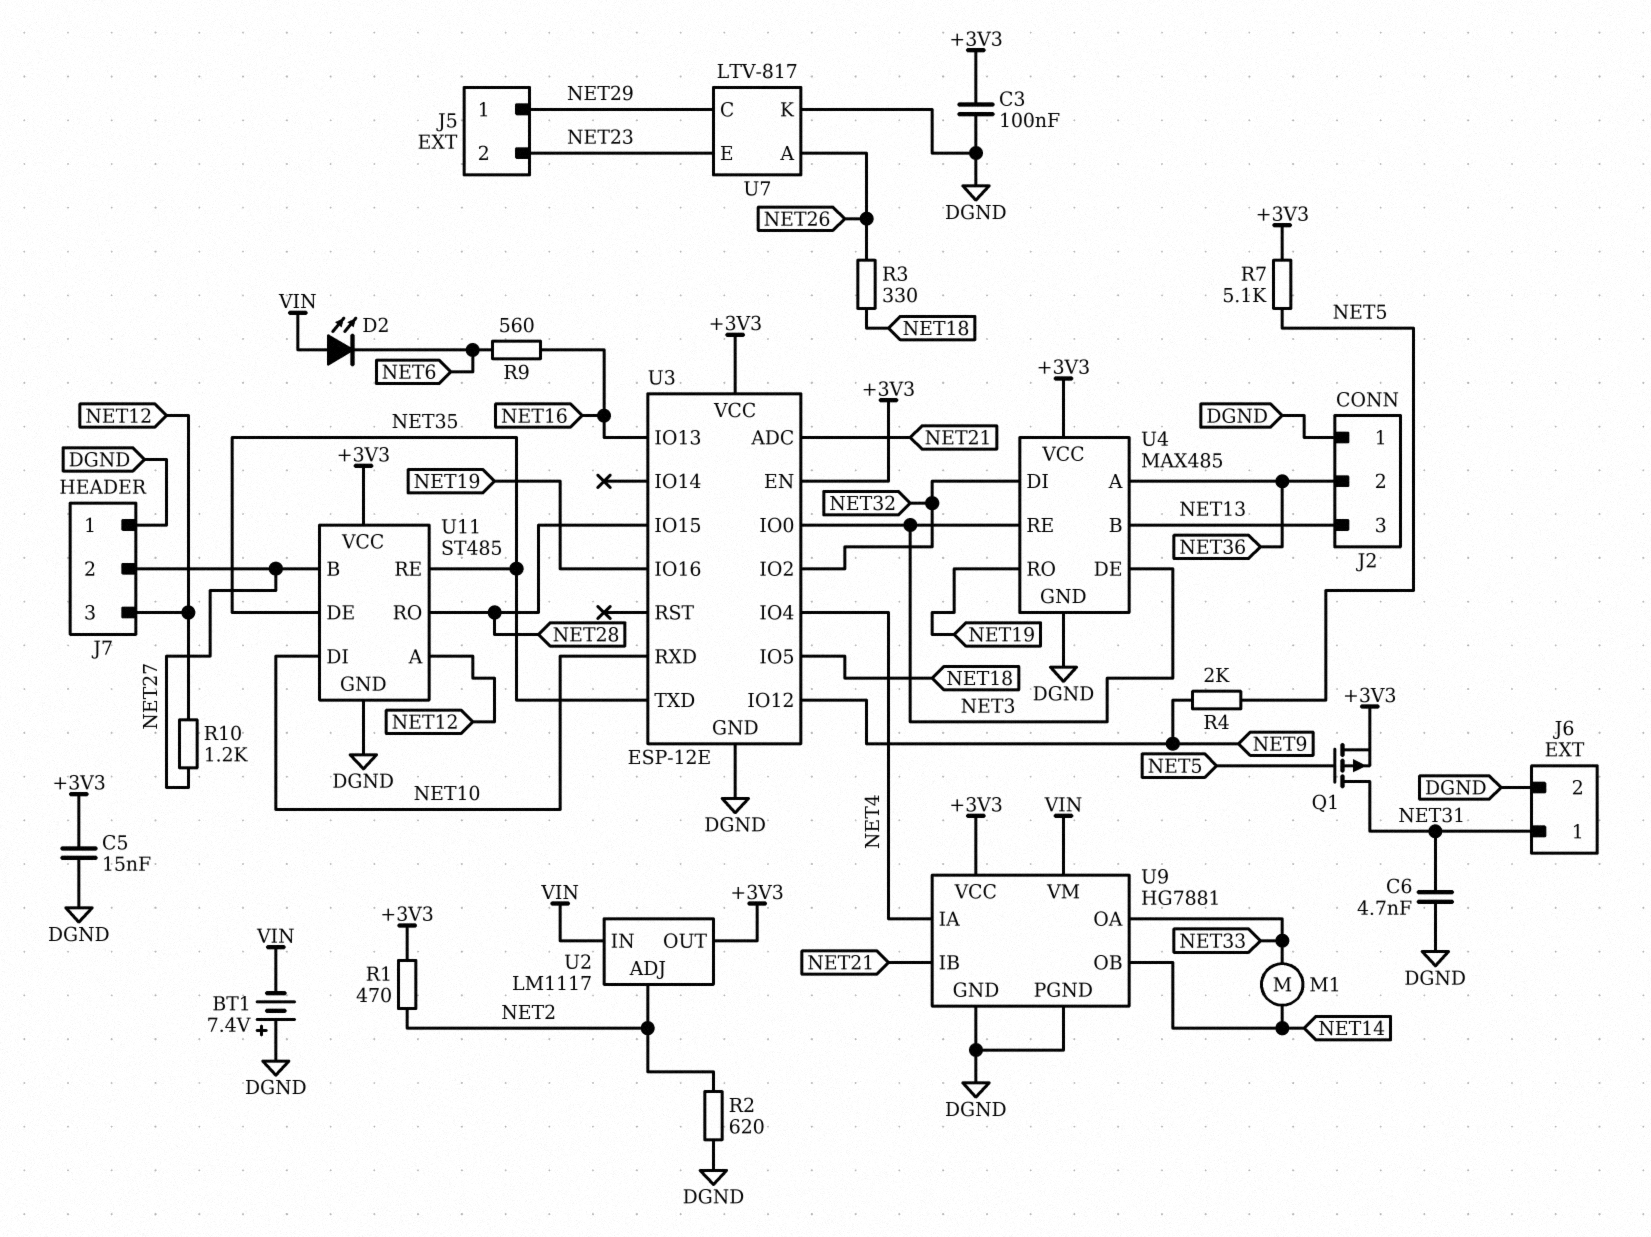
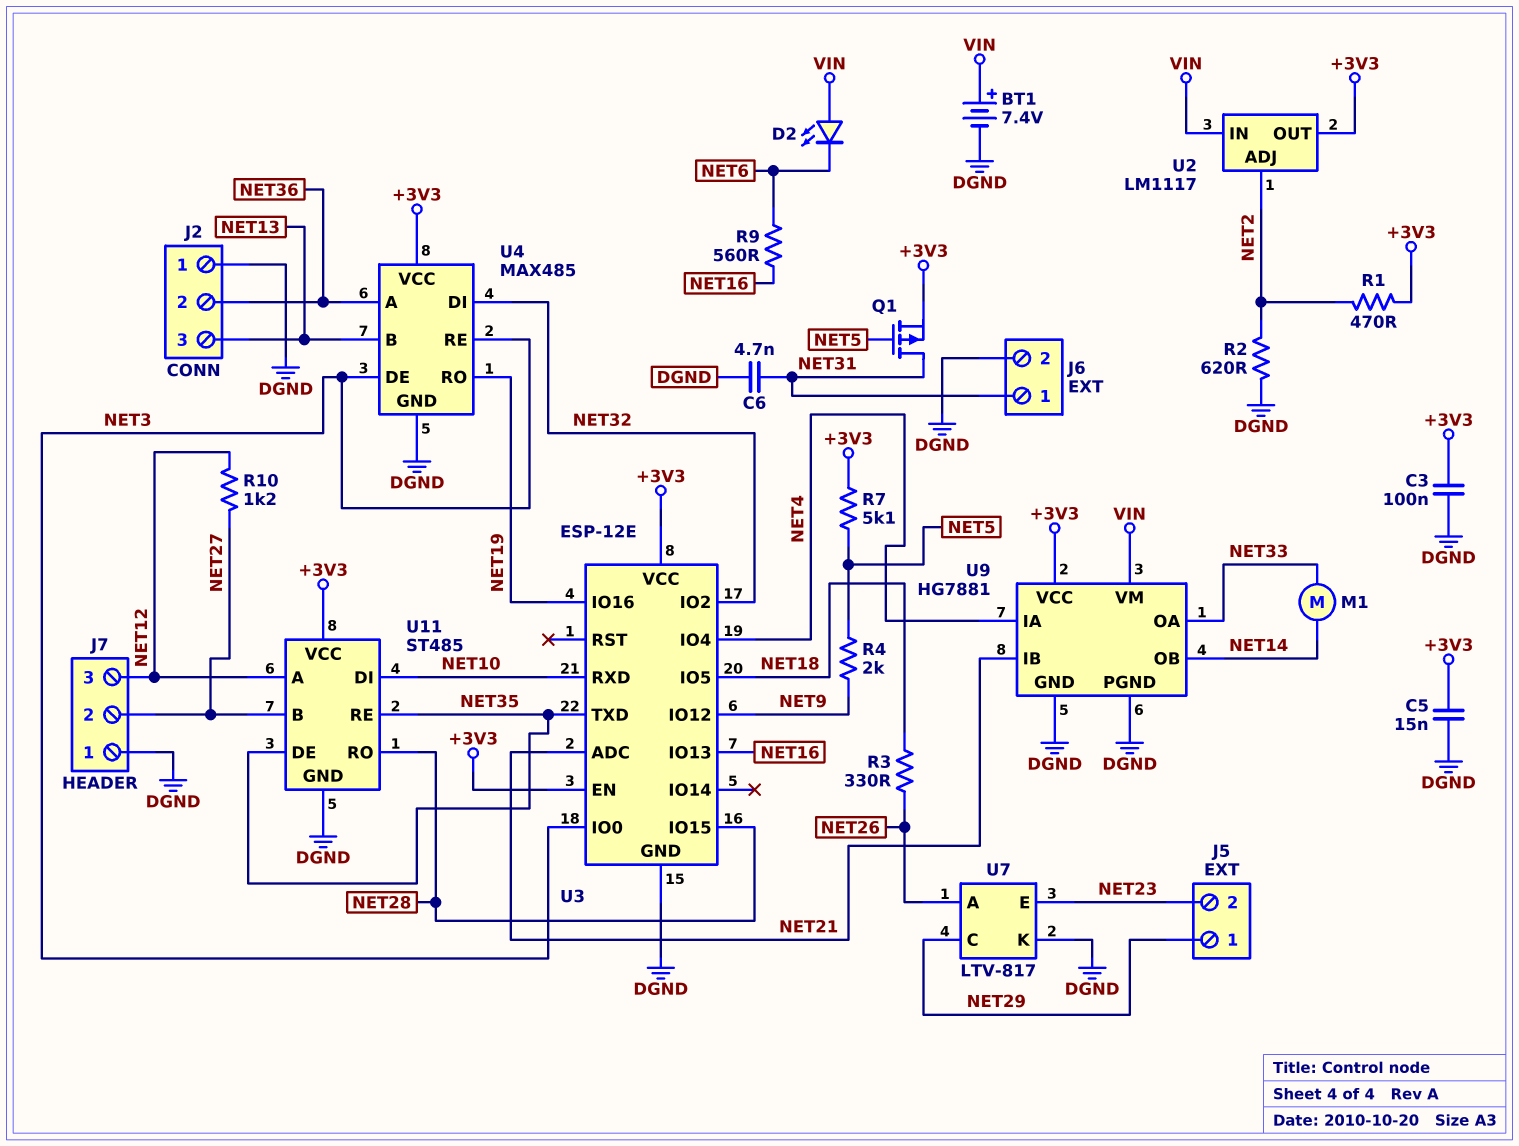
BT1: 7.4V (plus DGND, minus VIN) -> 7.4V (plus VIN, minus DGND)

